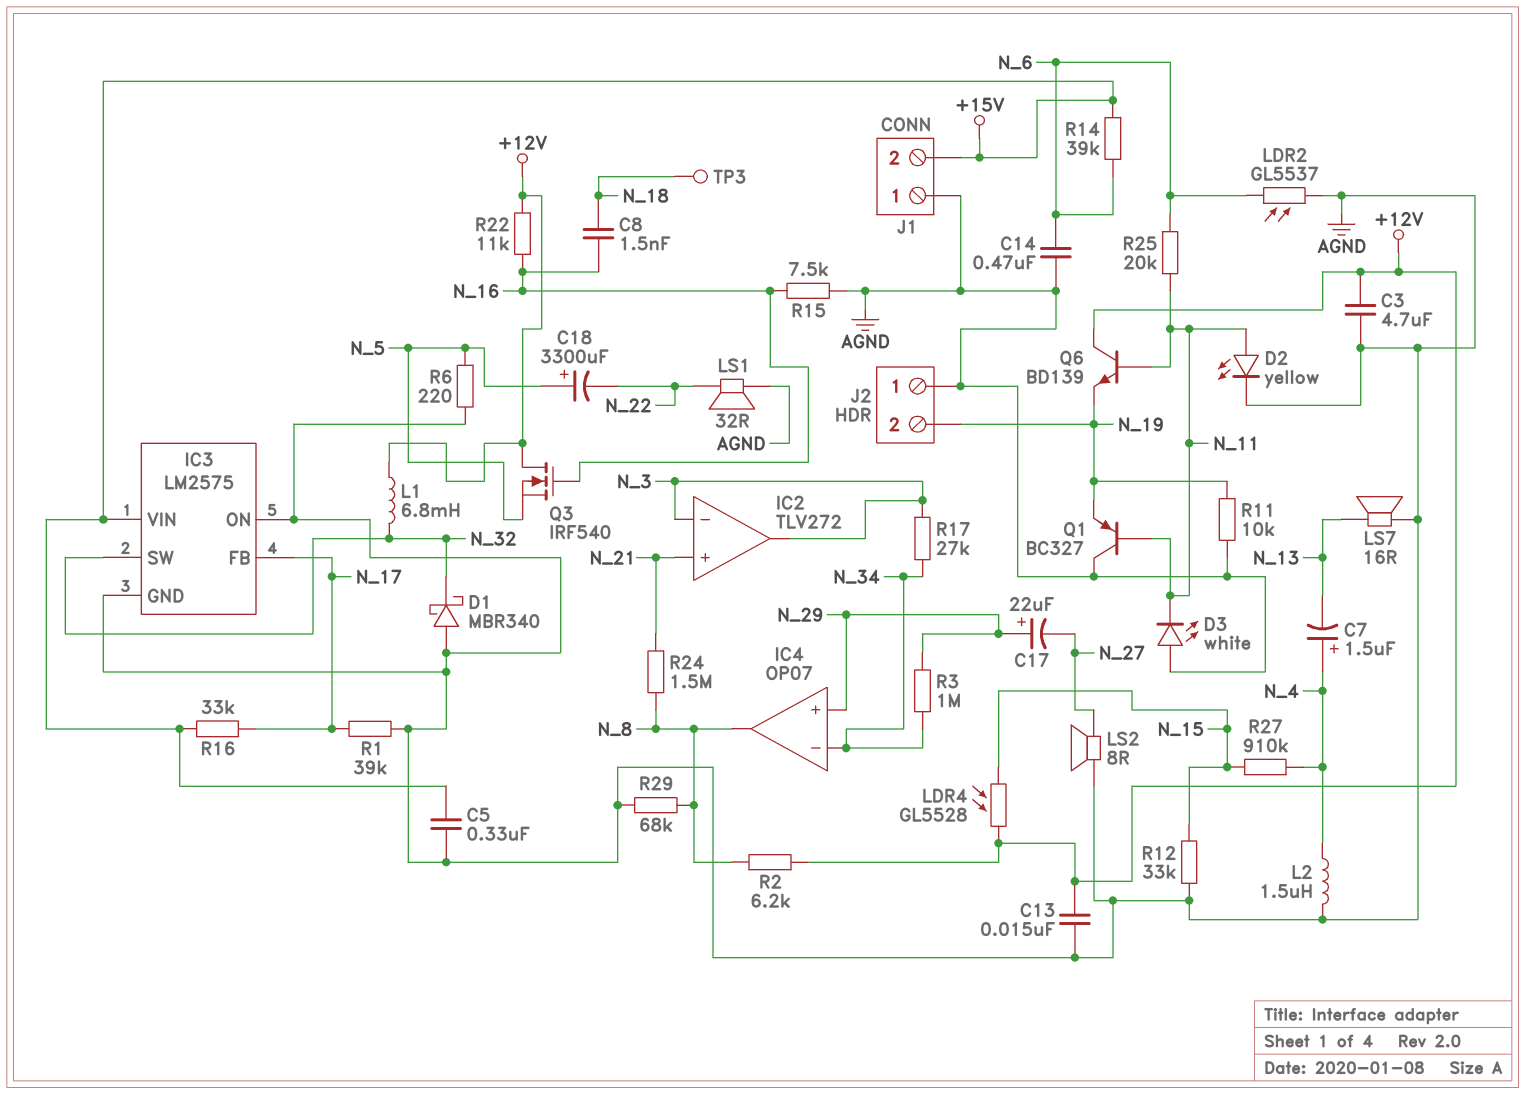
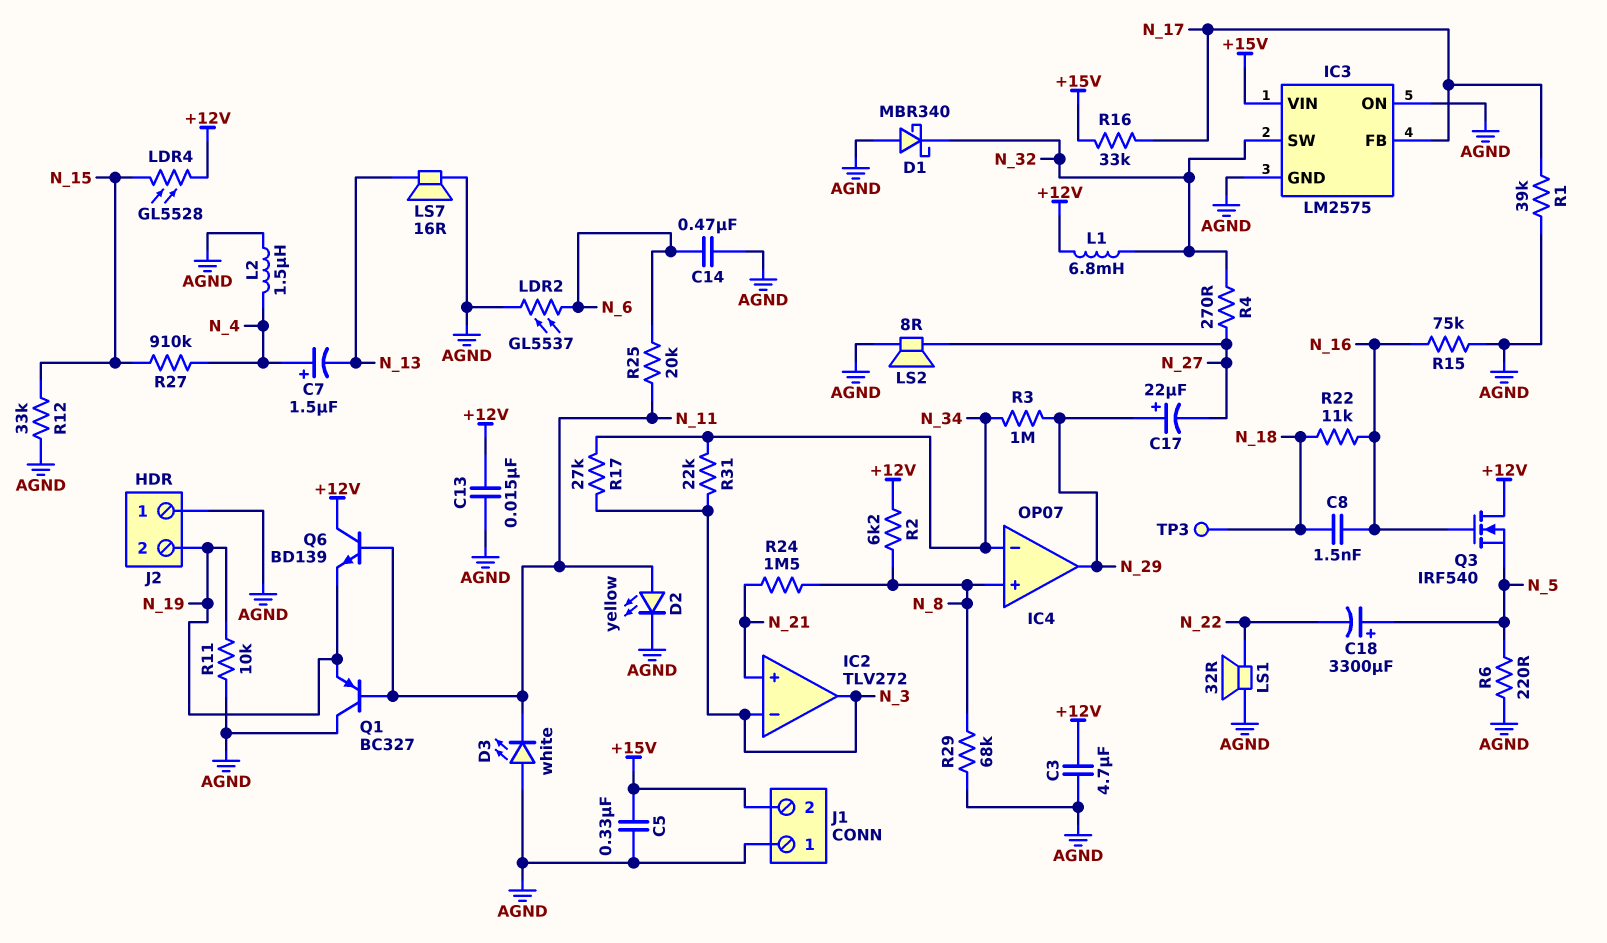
IC4 pin in+: N_29 -> N_8
IC4 pin out: N_8 -> N_29
R4: none -> 270 (N_27, N_32)
R14: 39k (+15V, N_6) -> none
R15: 7.5k (AGND, N_16) -> 75k (AGND, N_16)
R22: 11k (+12V, N_16) -> 11k (N_16, N_18)
R31: none -> 22k (N_3, N_34)

